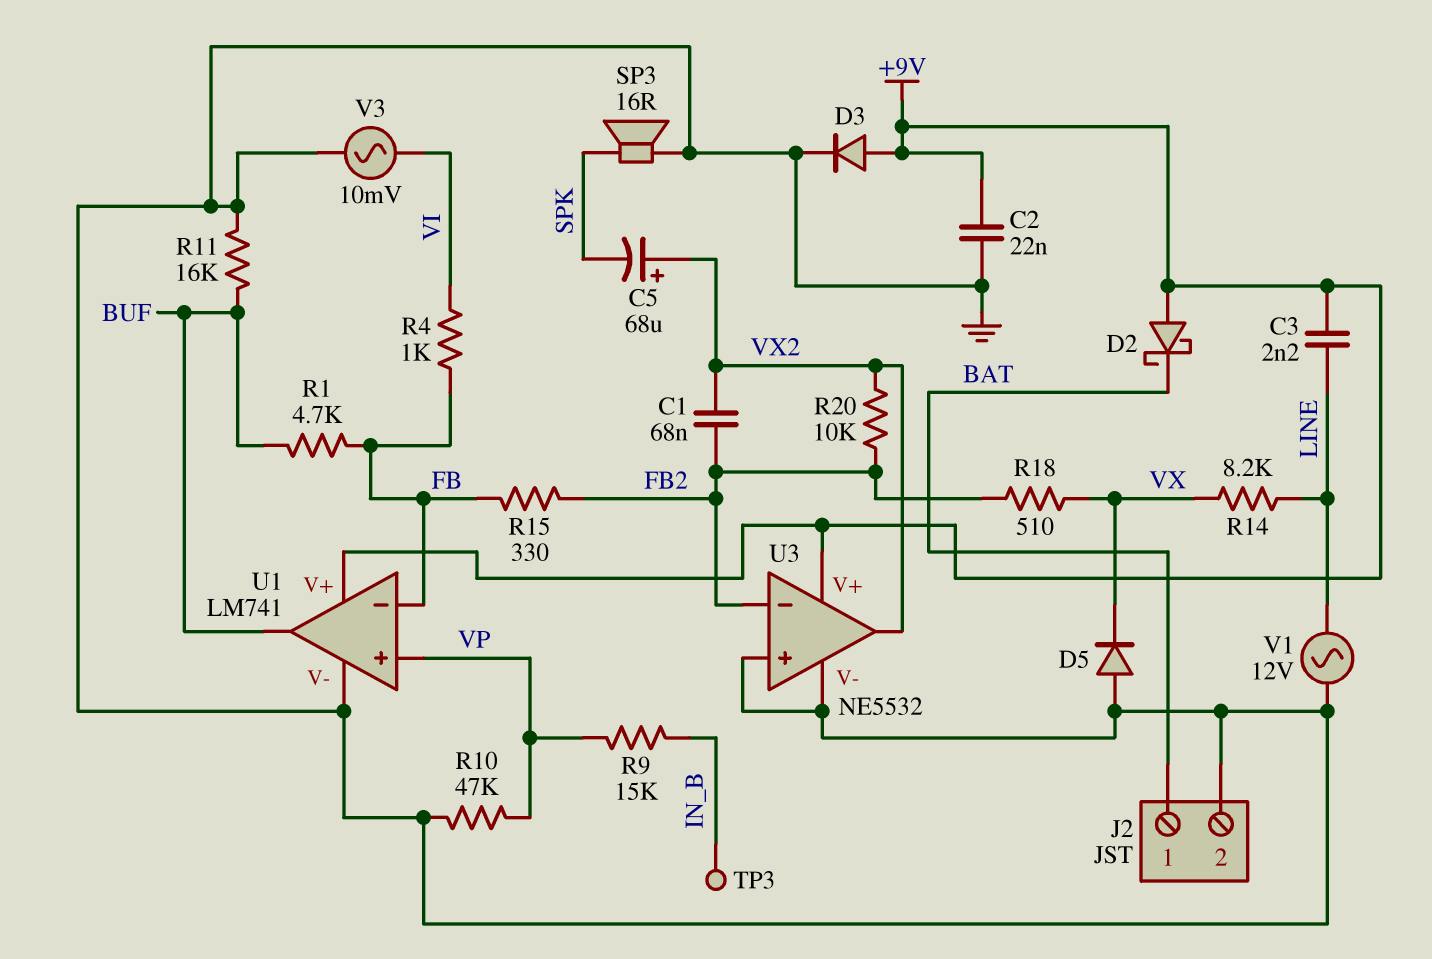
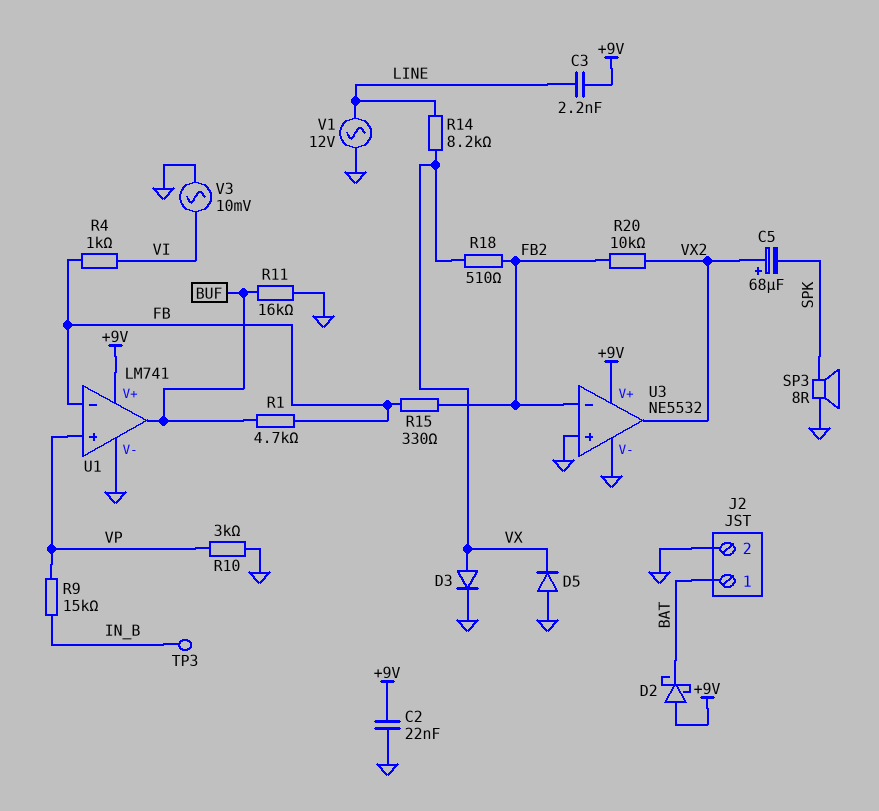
C1: 68nF (FB2, VX2) -> none
D3: diode (A +9V, K GND) -> diode (A VX, K GND)
R10: 47k (GND, VP) -> 3k (GND, VP)
SP3: speaker 16R (GND, SPK) -> speaker 8R (GND, SPK)

